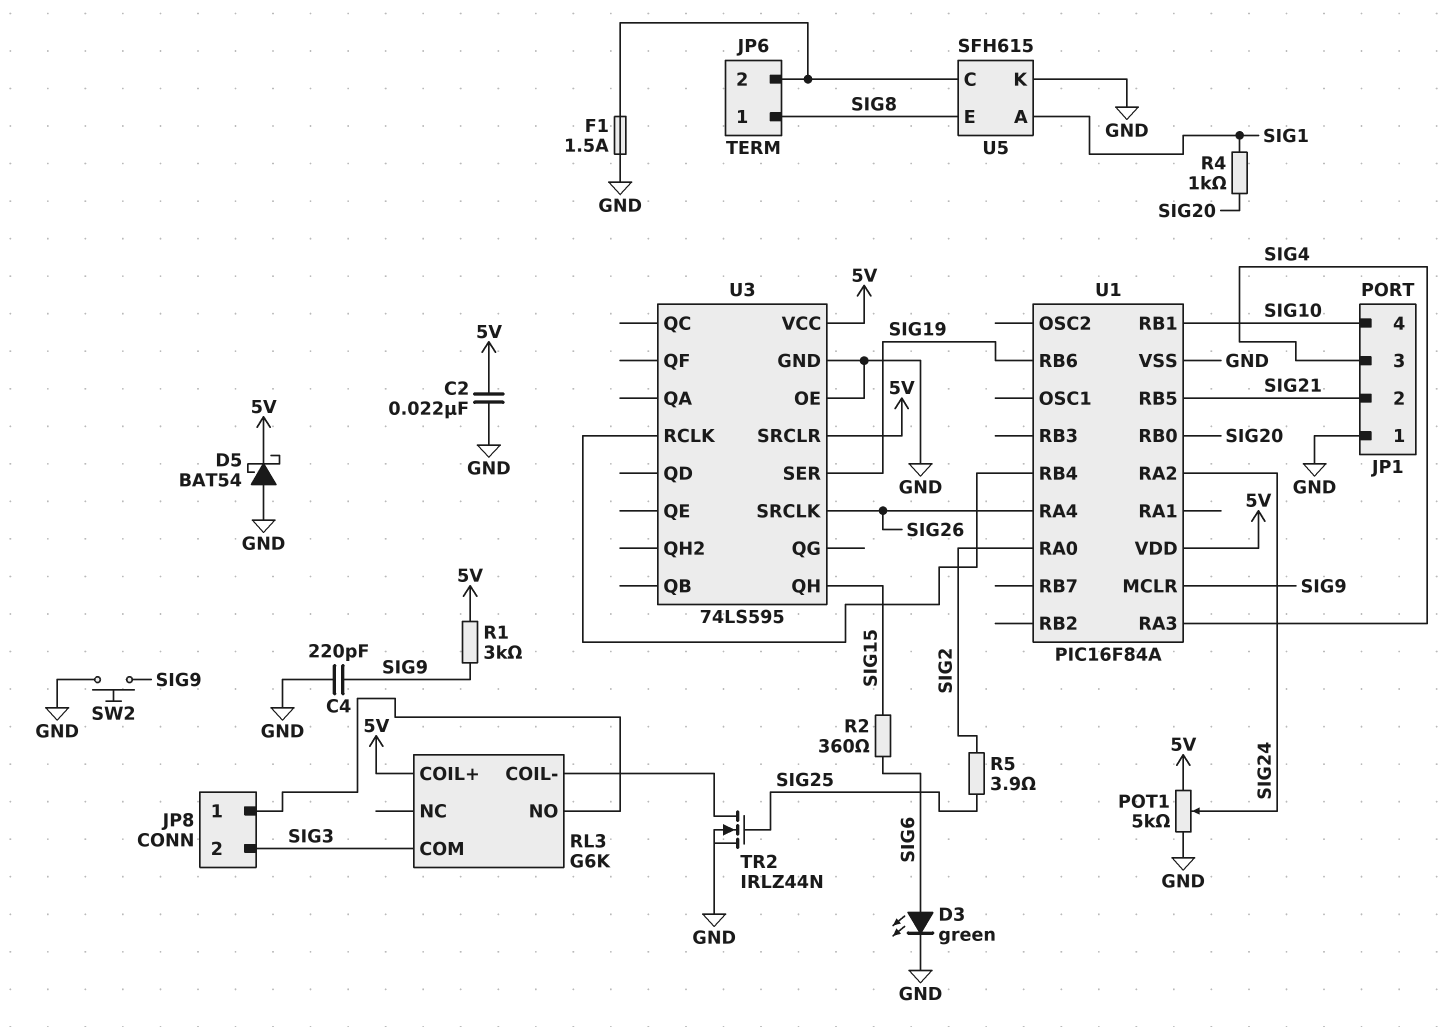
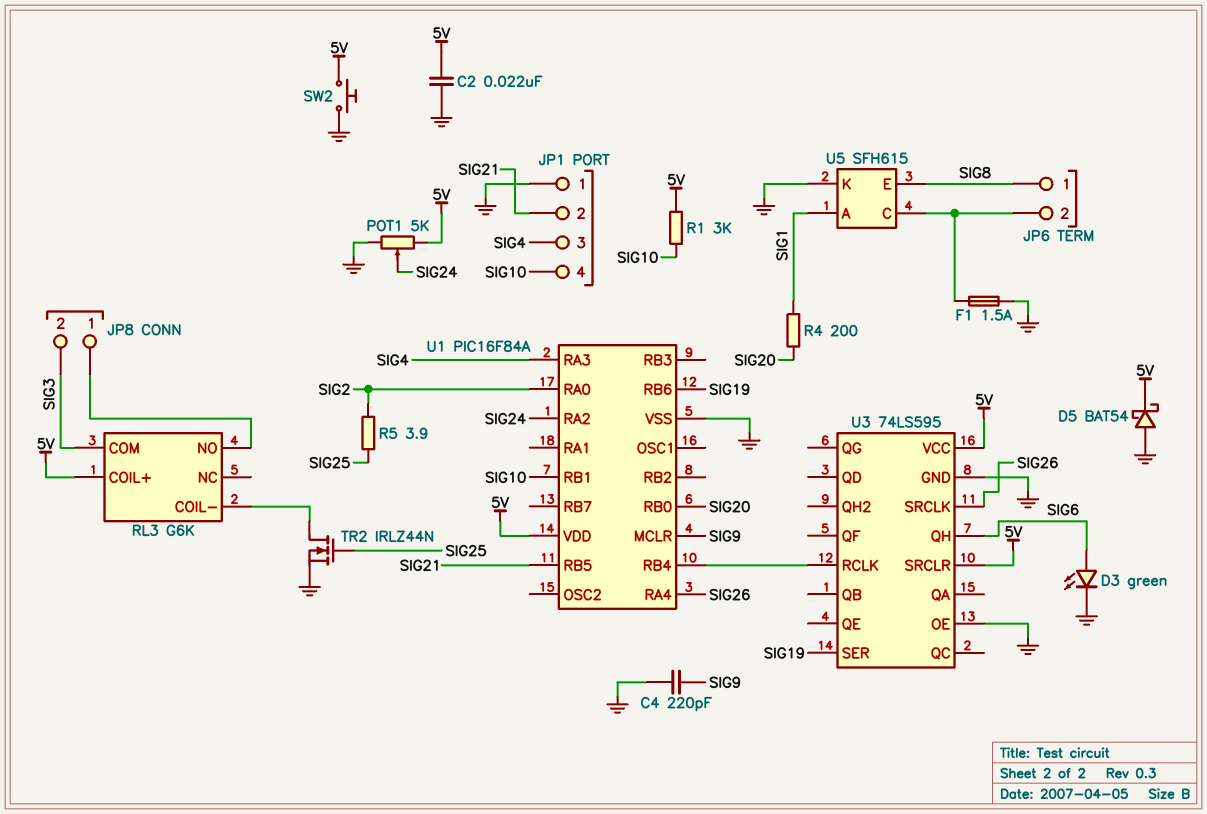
R1: 3k (5V, SIG9) -> 3k (5V, SIG10)
R2: 360 (SIG6, SIG15) -> none
R4: 1k (SIG1, SIG20) -> 200 (SIG1, SIG20)
SW2: button (GND, SIG9) -> button (5V, GND)
U3 pin QH: SIG15 -> SIG6

